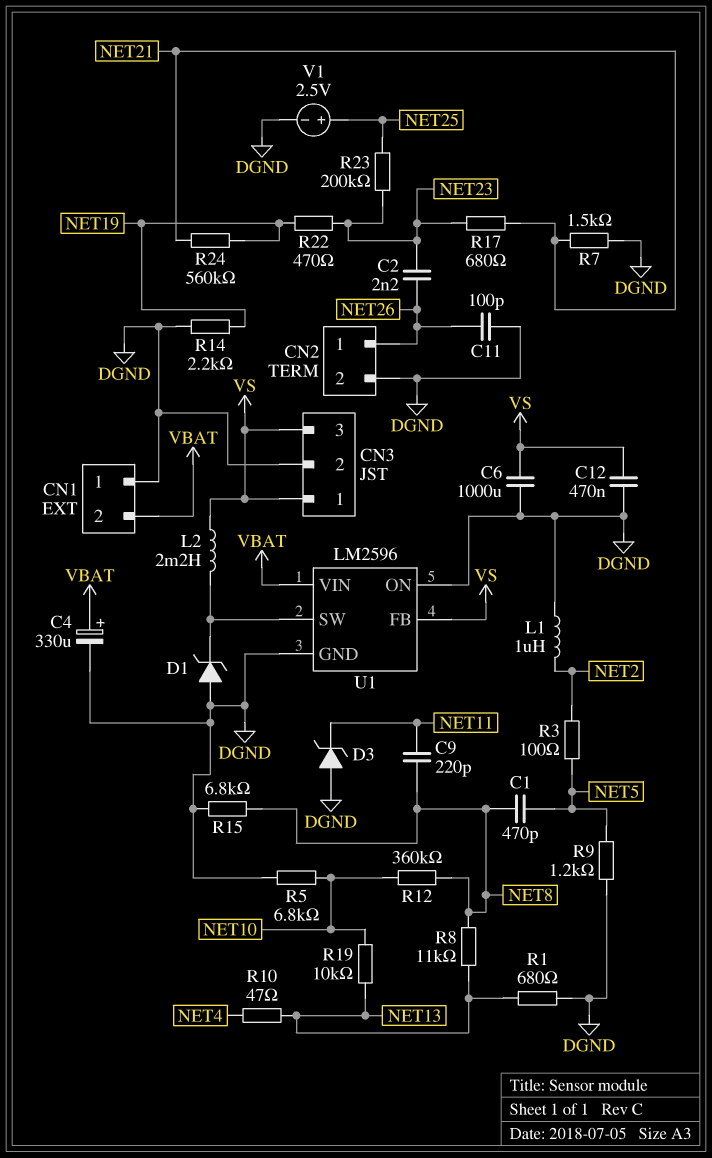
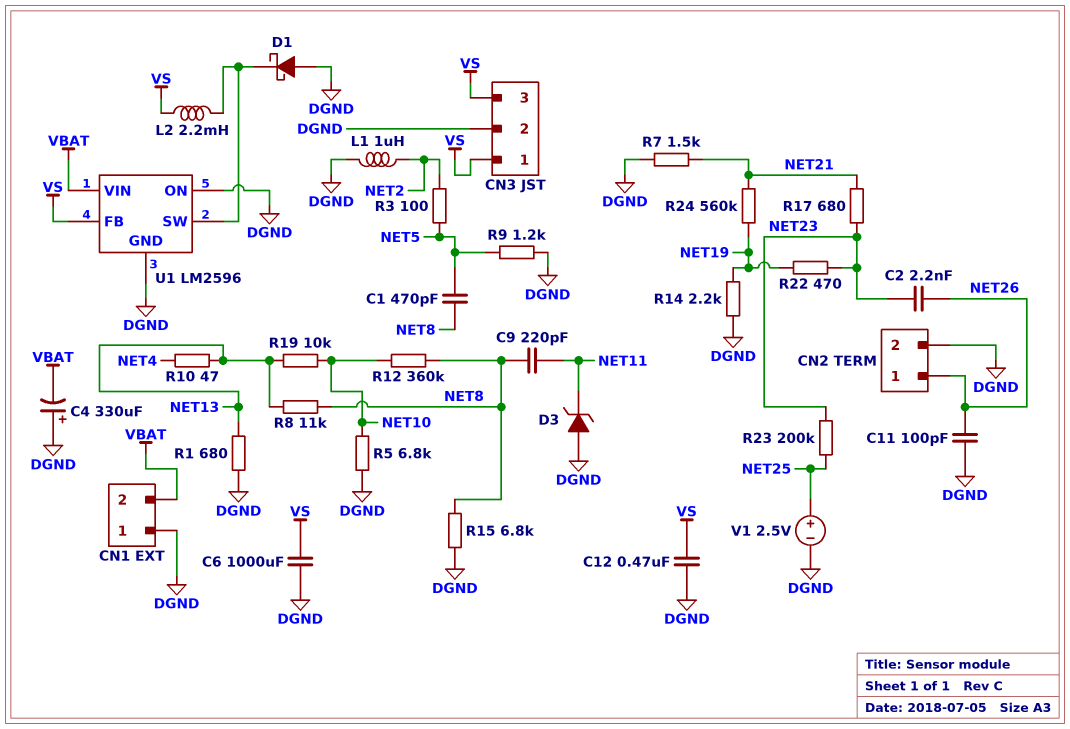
C4: 330uF (plus VBAT, minus DGND) -> 330uF (plus DGND, minus VBAT)
D1: zener (A DGND, K U1/SW) -> schottky (A DGND, K U1/SW)

